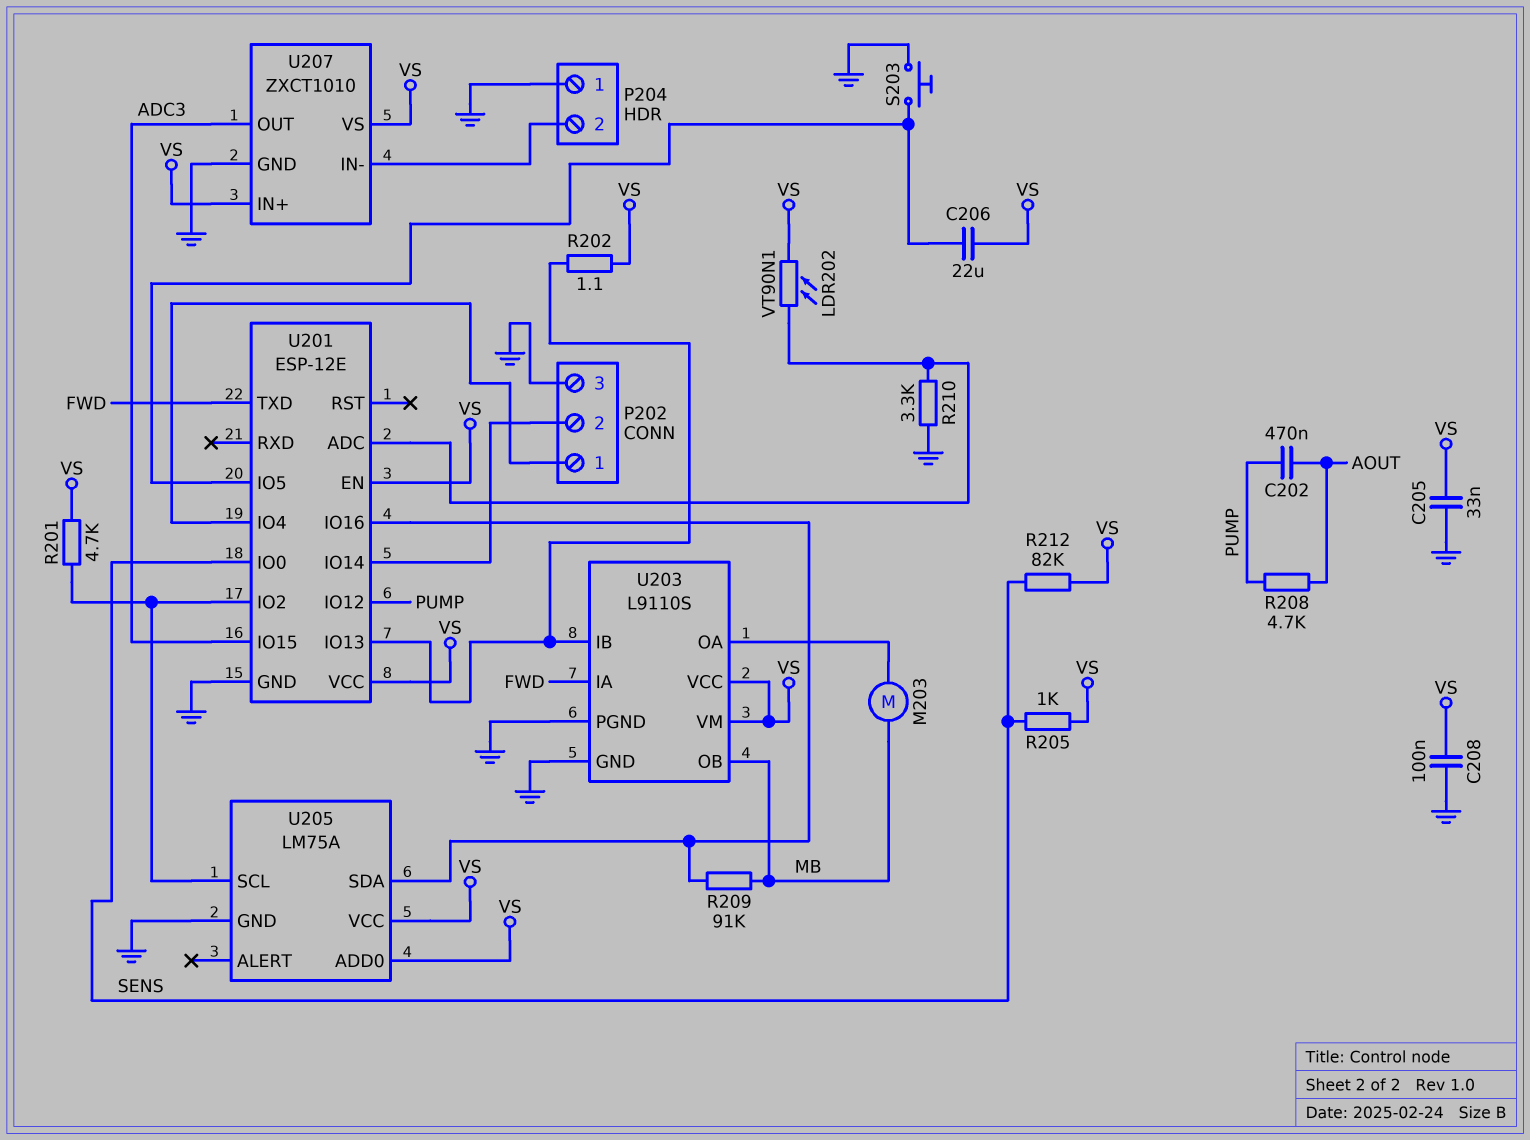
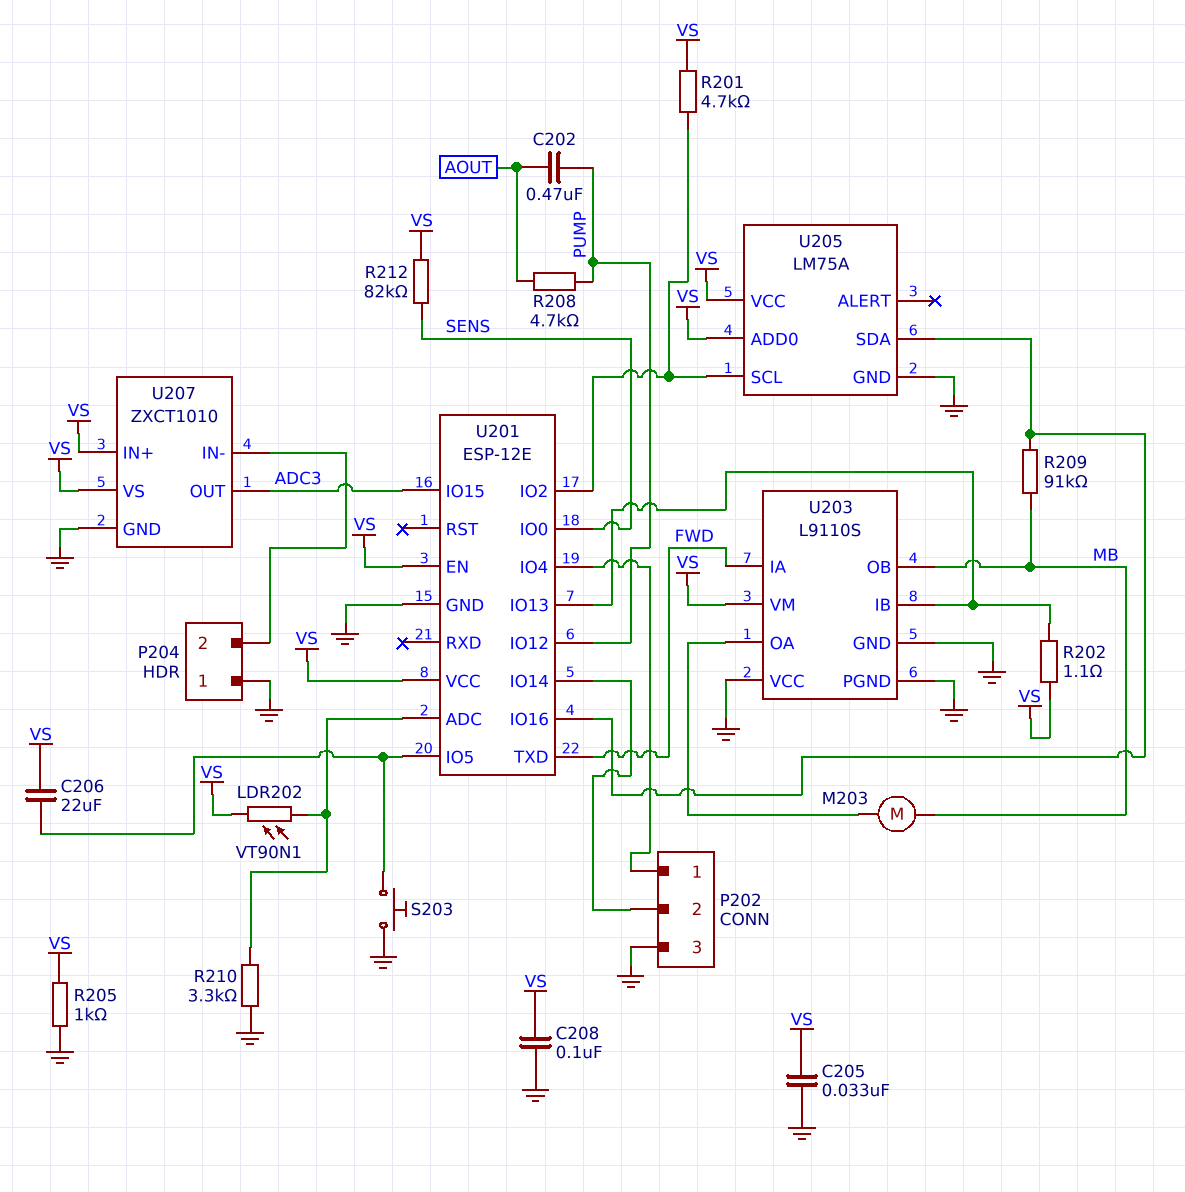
R205: 1k (SENS, VS) -> 1k (GND, VS)
U203 pin VCC: VS -> GND

